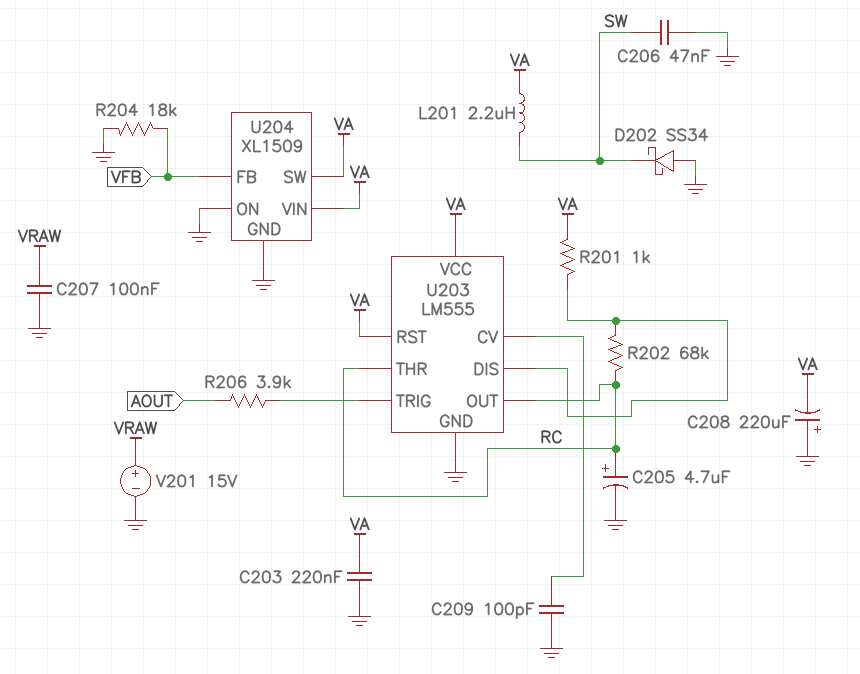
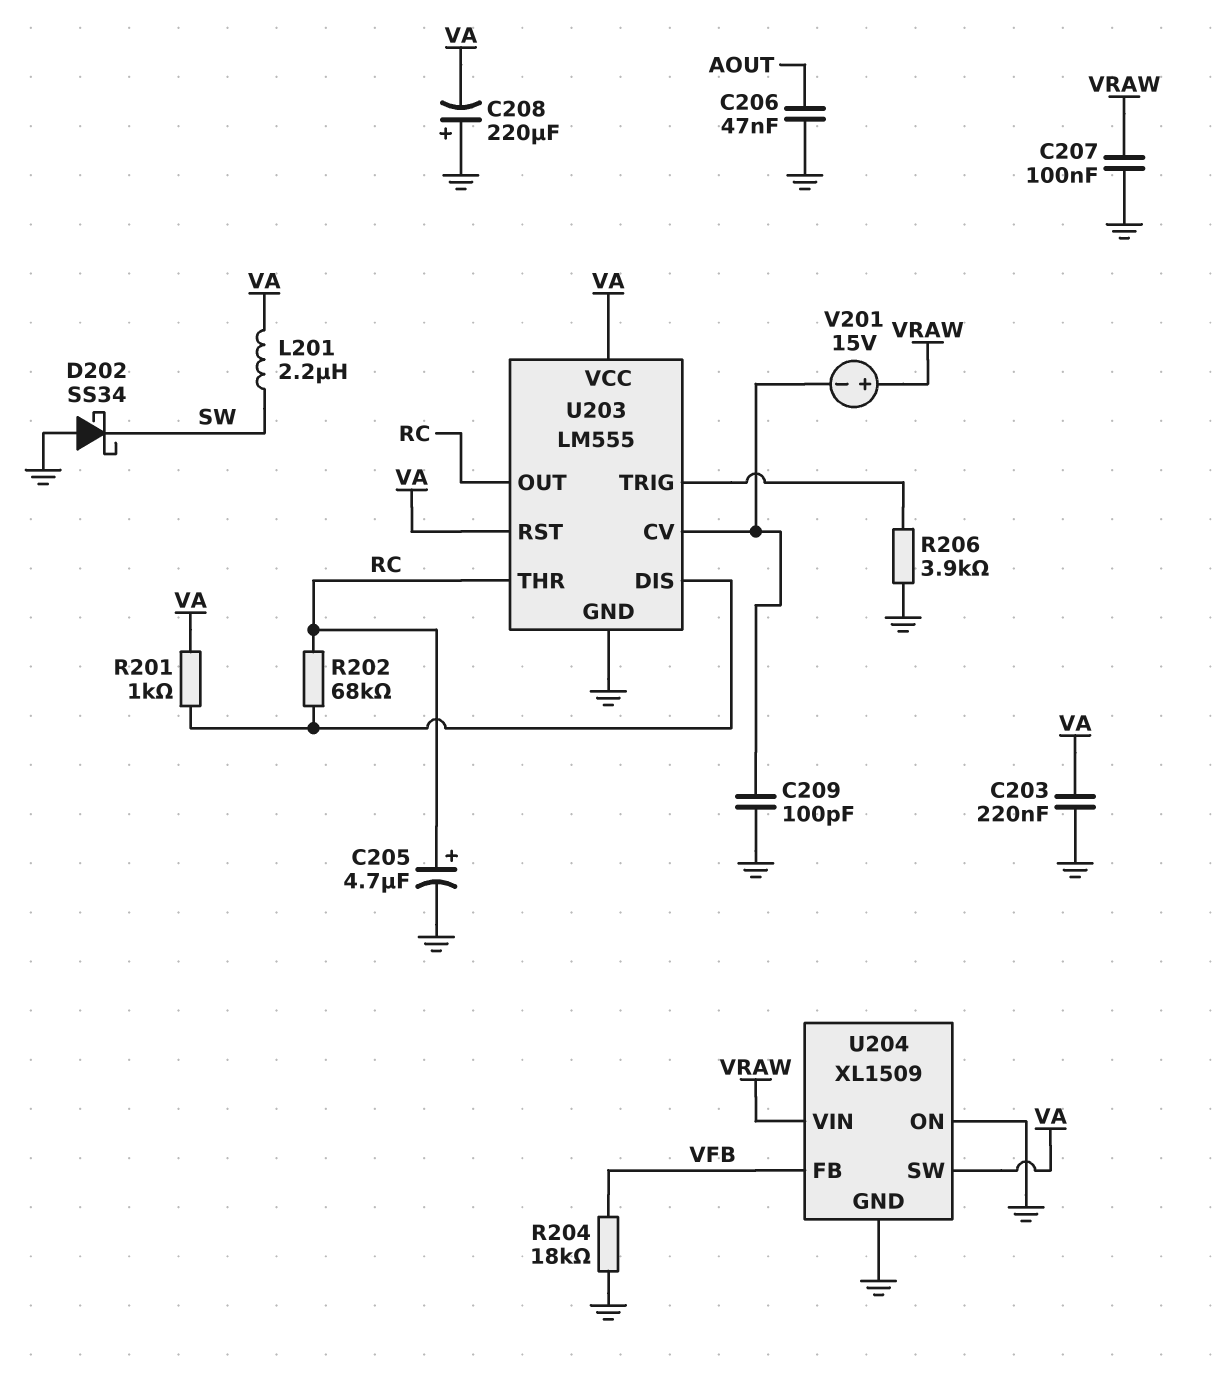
C206: 47nF (GND, SW) -> 47nF (AOUT, GND)
R206: 3.9k (AOUT, U203/TRIG) -> 3.9k (GND, U203/TRIG)
U204 pin VIN: VA -> VRAW
V201: 15V (plus VRAW, minus GND) -> 15V (plus VRAW, minus U203/CV)

